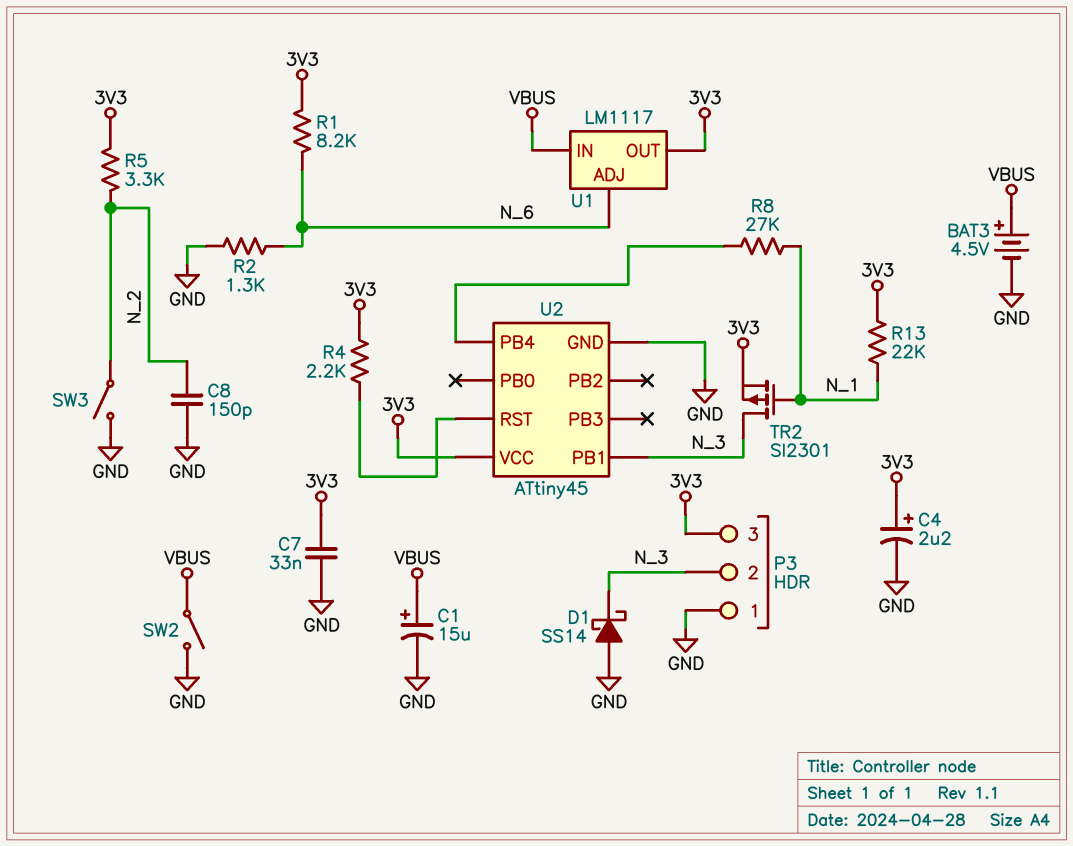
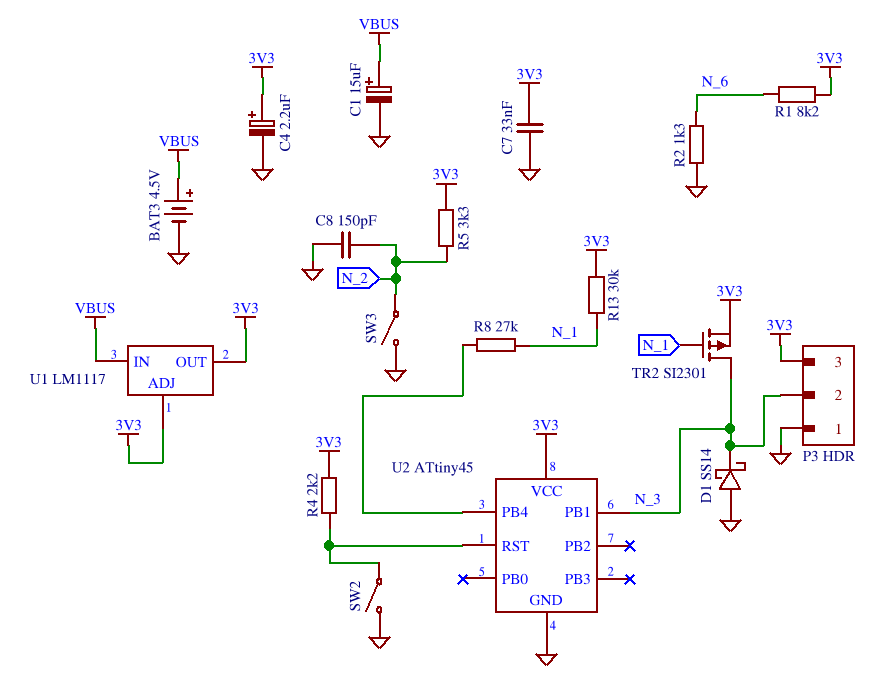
R13: 22k (3V3, N_1) -> 30k (3V3, N_1)
SW2: switch (GND, VBUS) -> switch (GND, U2/RST)
U1 pin ADJ: N_6 -> 3V3

